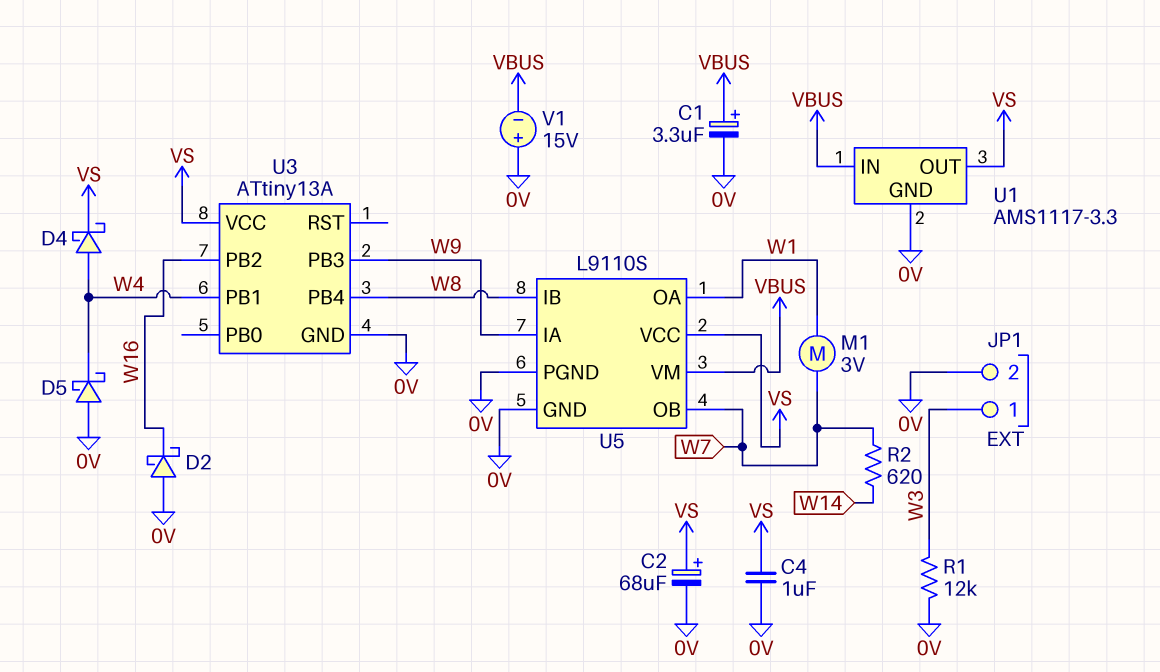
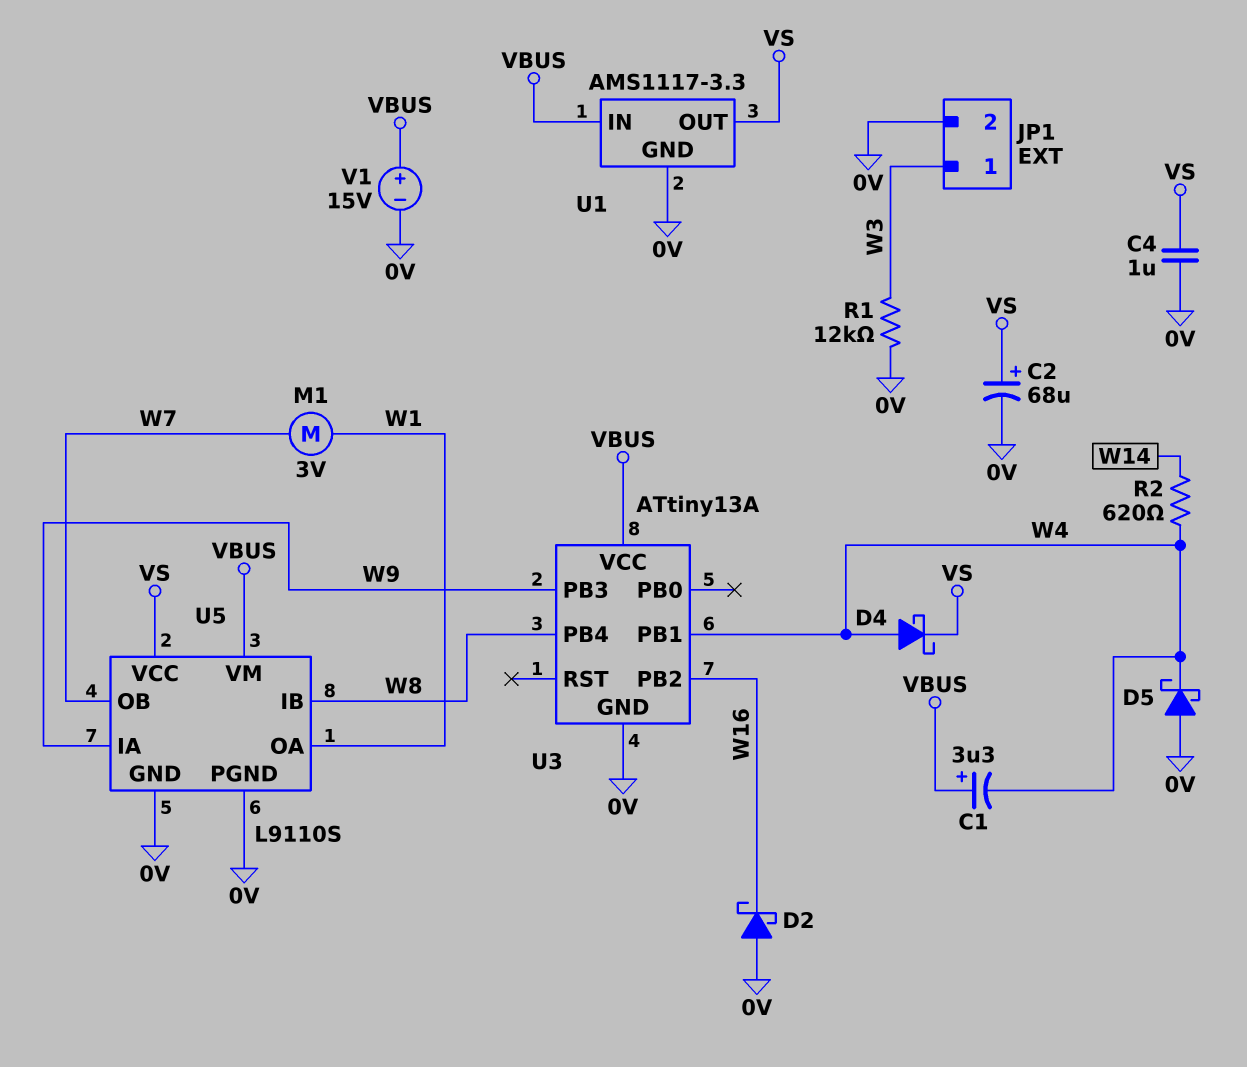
C1: 3.3uF (plus VBUS, minus 0V) -> 3.3uF (plus VBUS, minus W4)
R2: 620 (W7, W14) -> 620 (W4, W14)
U3 pin VCC: VS -> VBUS
V1: 15V (plus 0V, minus VBUS) -> 15V (plus VBUS, minus 0V)

